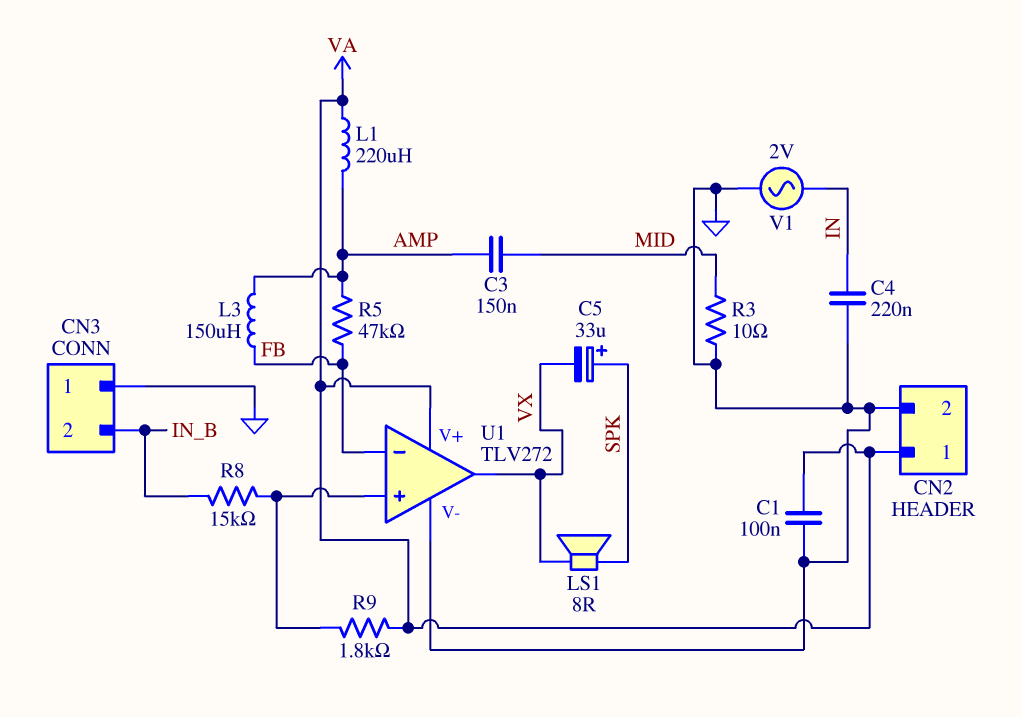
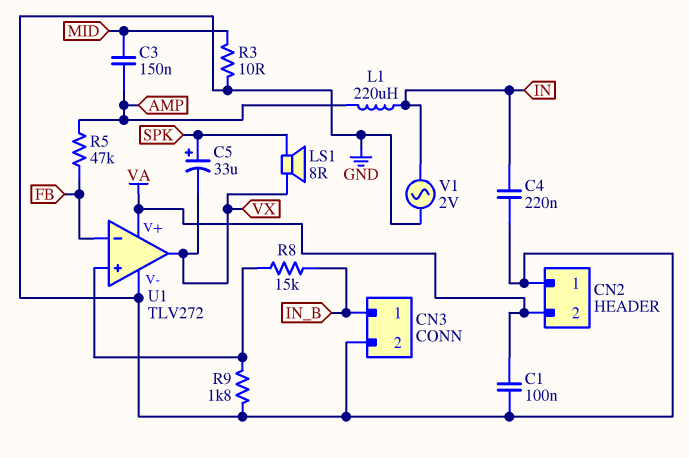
CN2 pin 1: VA -> GND
CN2 pin 2: GND -> VA
CN3 pin 1: GND -> IN_B
CN3 pin 2: IN_B -> GND
L1: 220uH (AMP, VA) -> 220uH (AMP, IN)
L3: 150uH (AMP, FB) -> none
R9: 1.8k (U1/in+, VA) -> 1.8k (GND, U1/in+)

